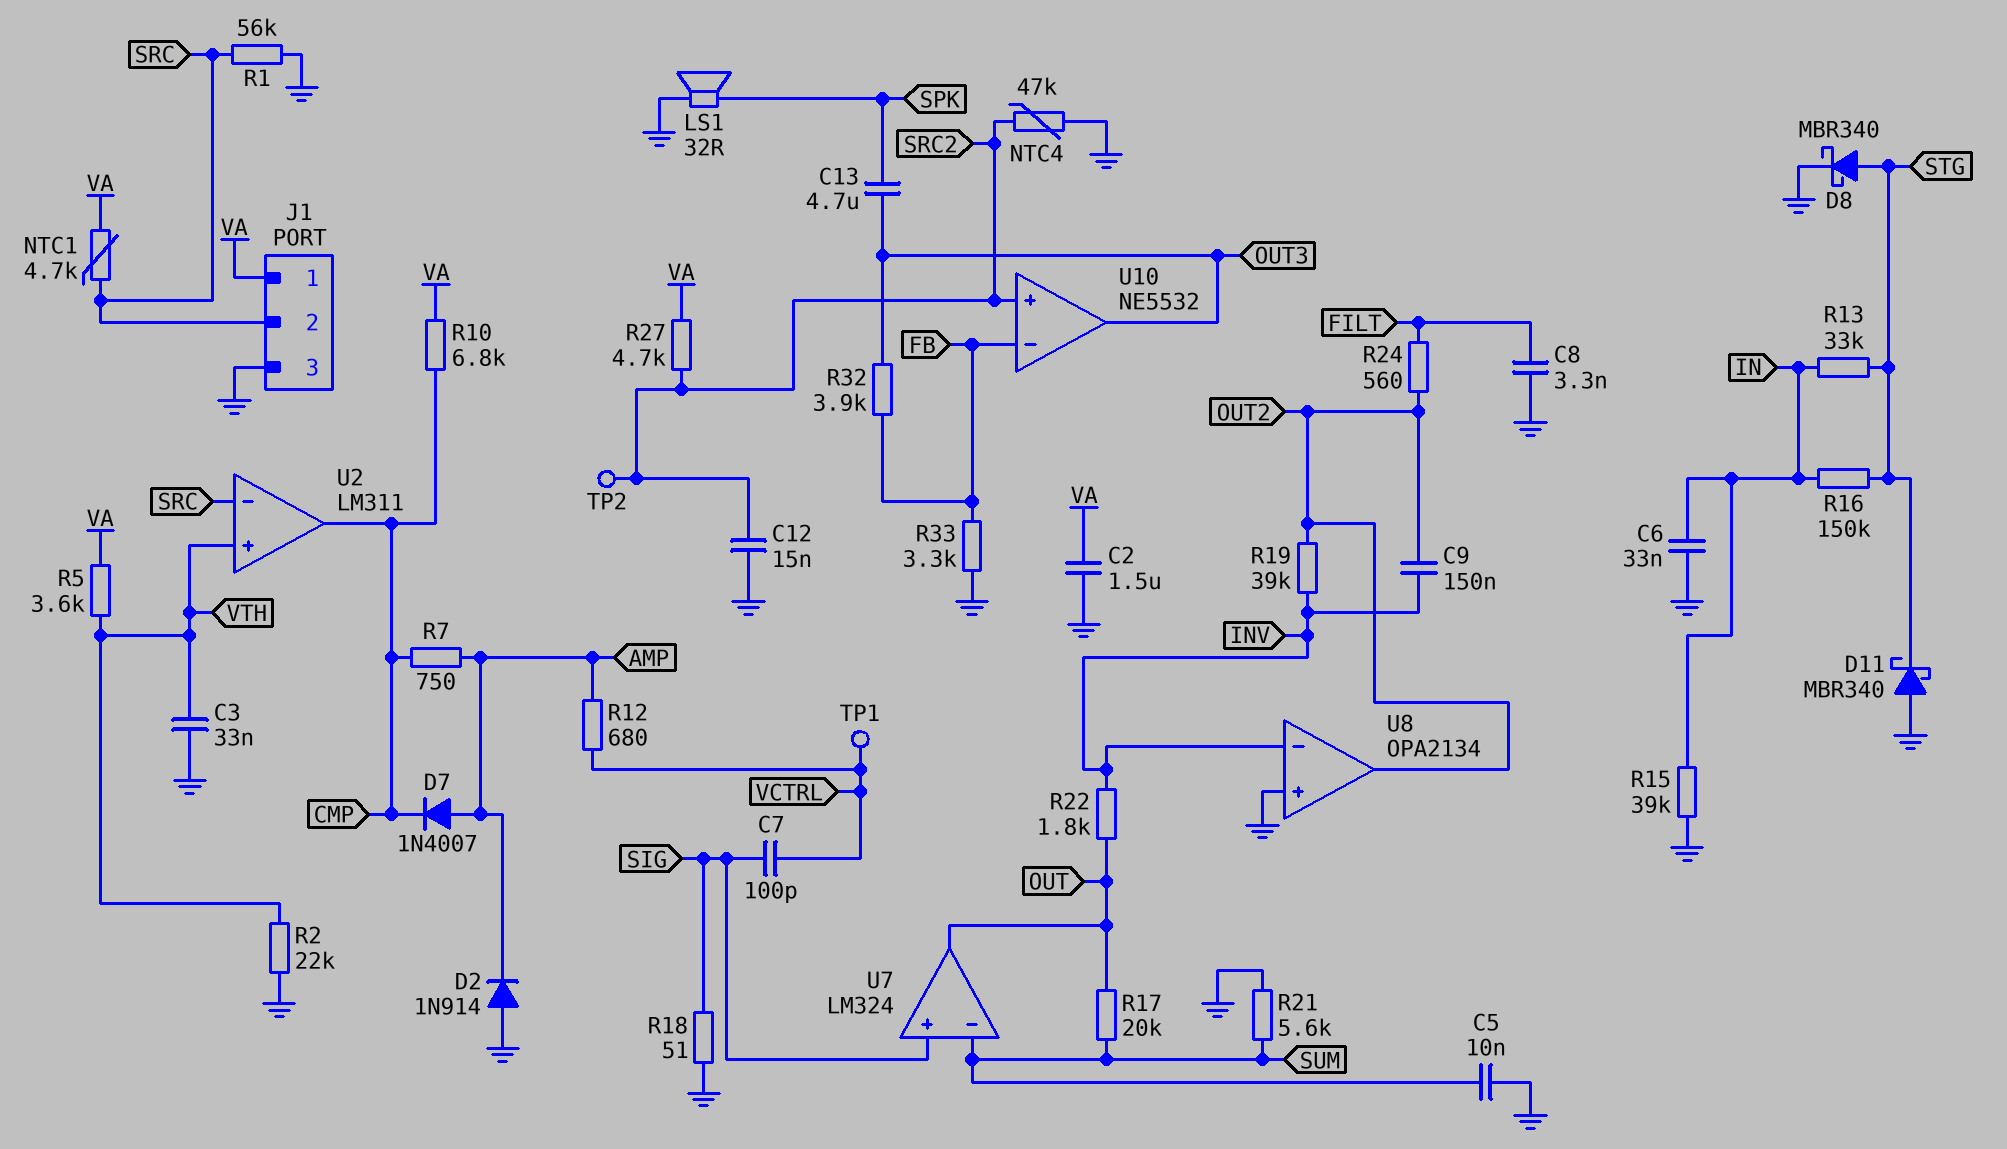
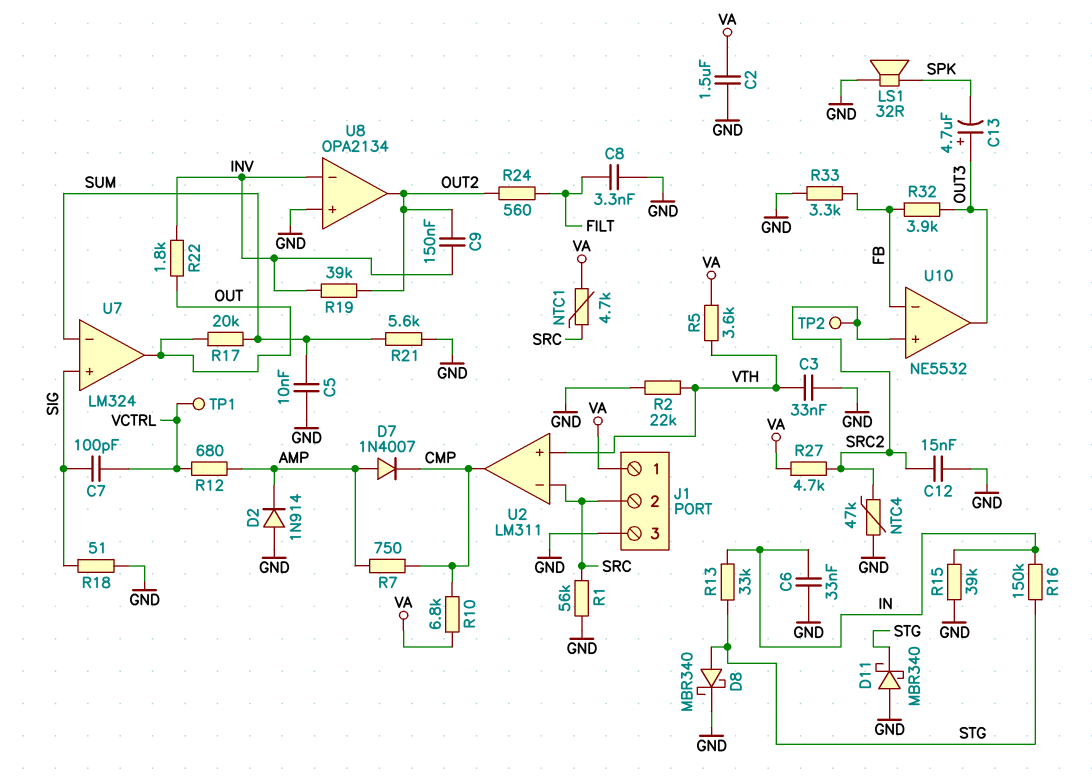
C13: 4.7uF (OUT3, SPK) -> 4.7uF (plus OUT3, minus SPK)

